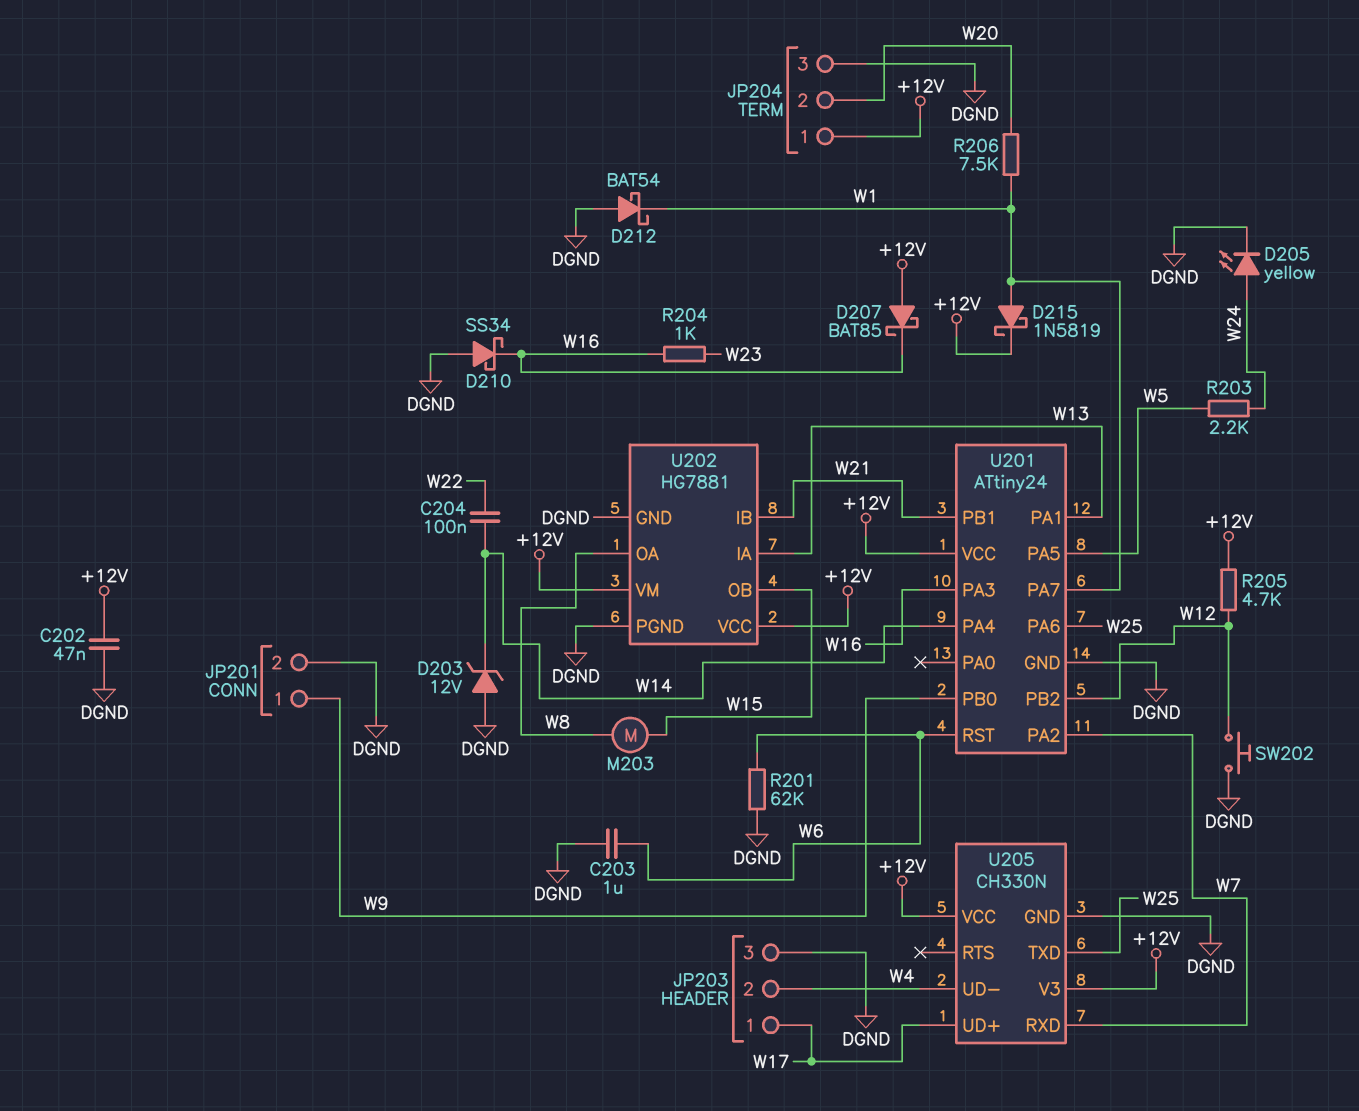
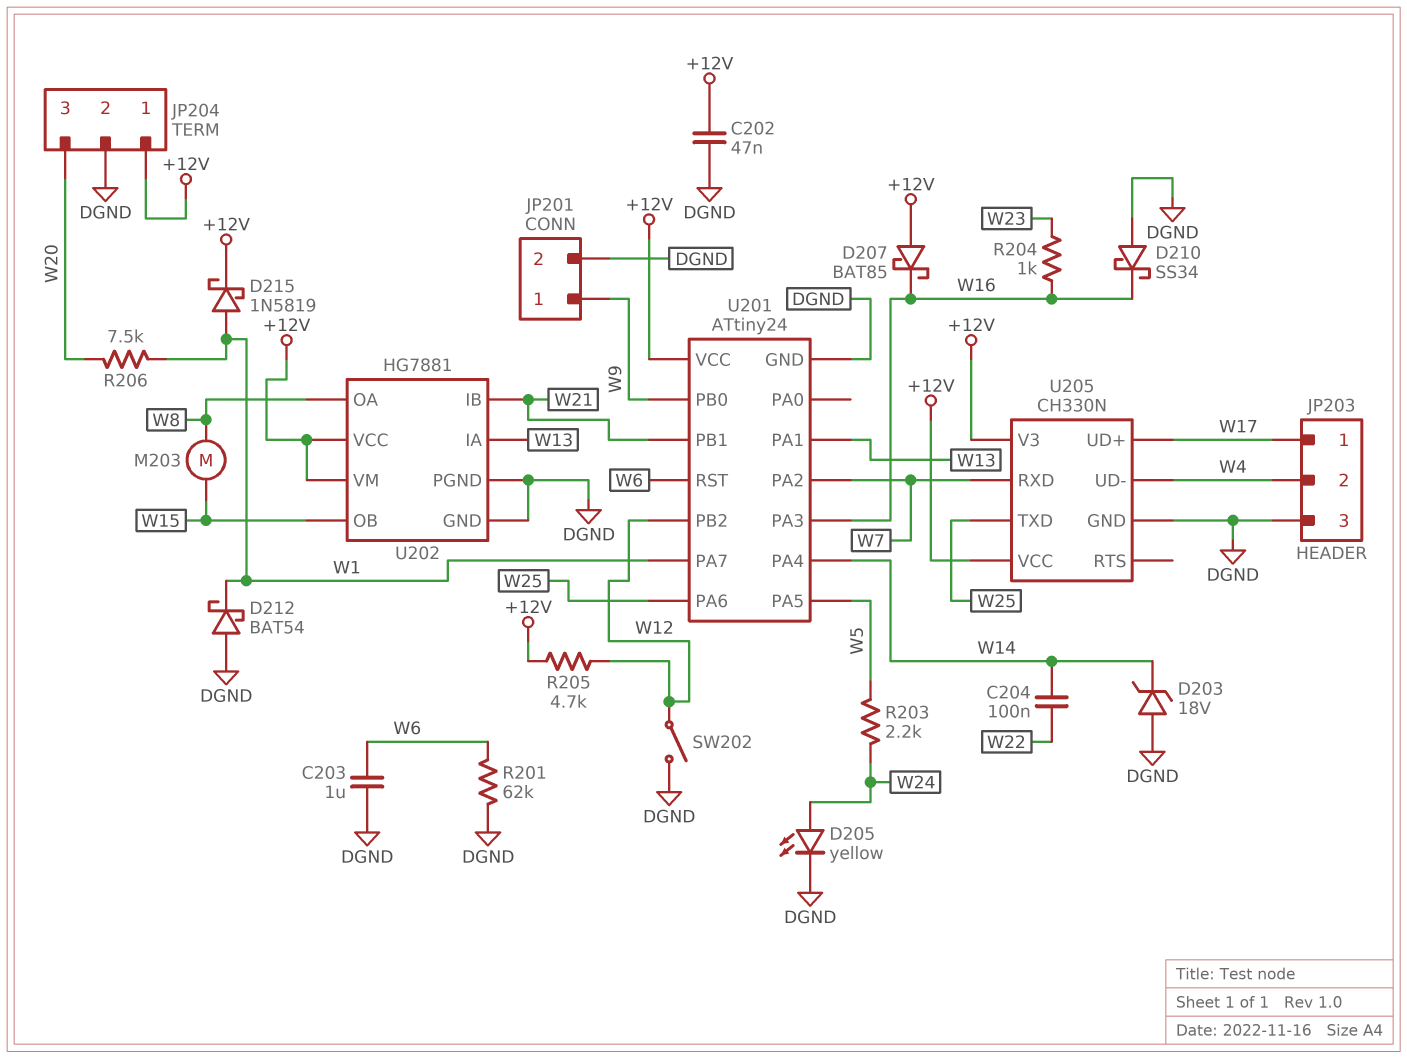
D203: zener 12V (A DGND, K W14) -> zener 18V (A DGND, K W14)
JP204 pin 2: W20 -> DGND
JP204 pin 3: DGND -> W20
SW202: button (DGND, W12) -> switch (DGND, W12)

